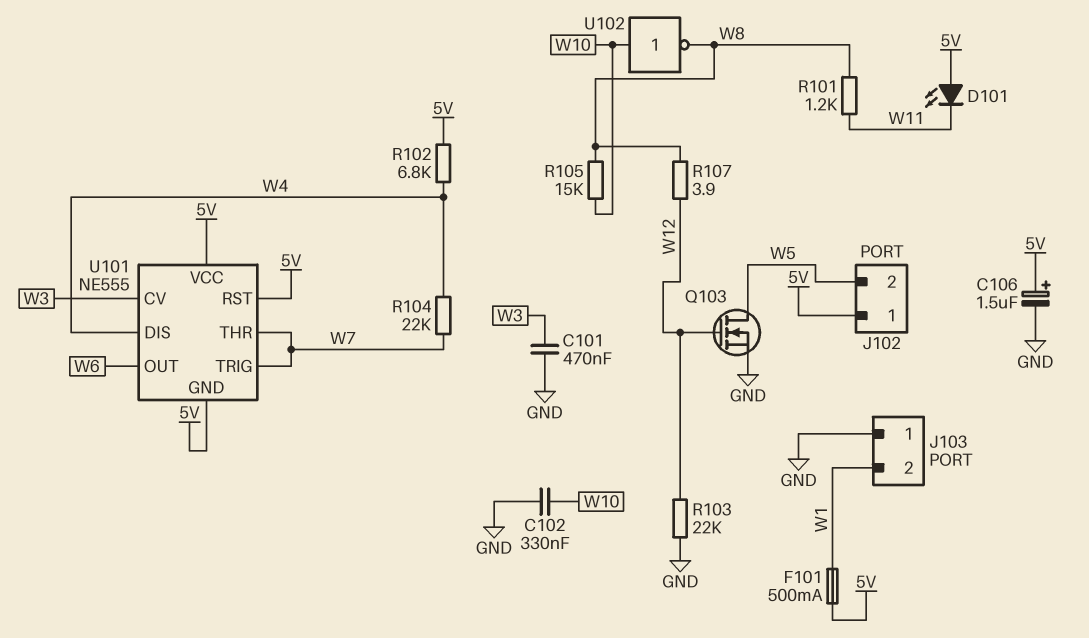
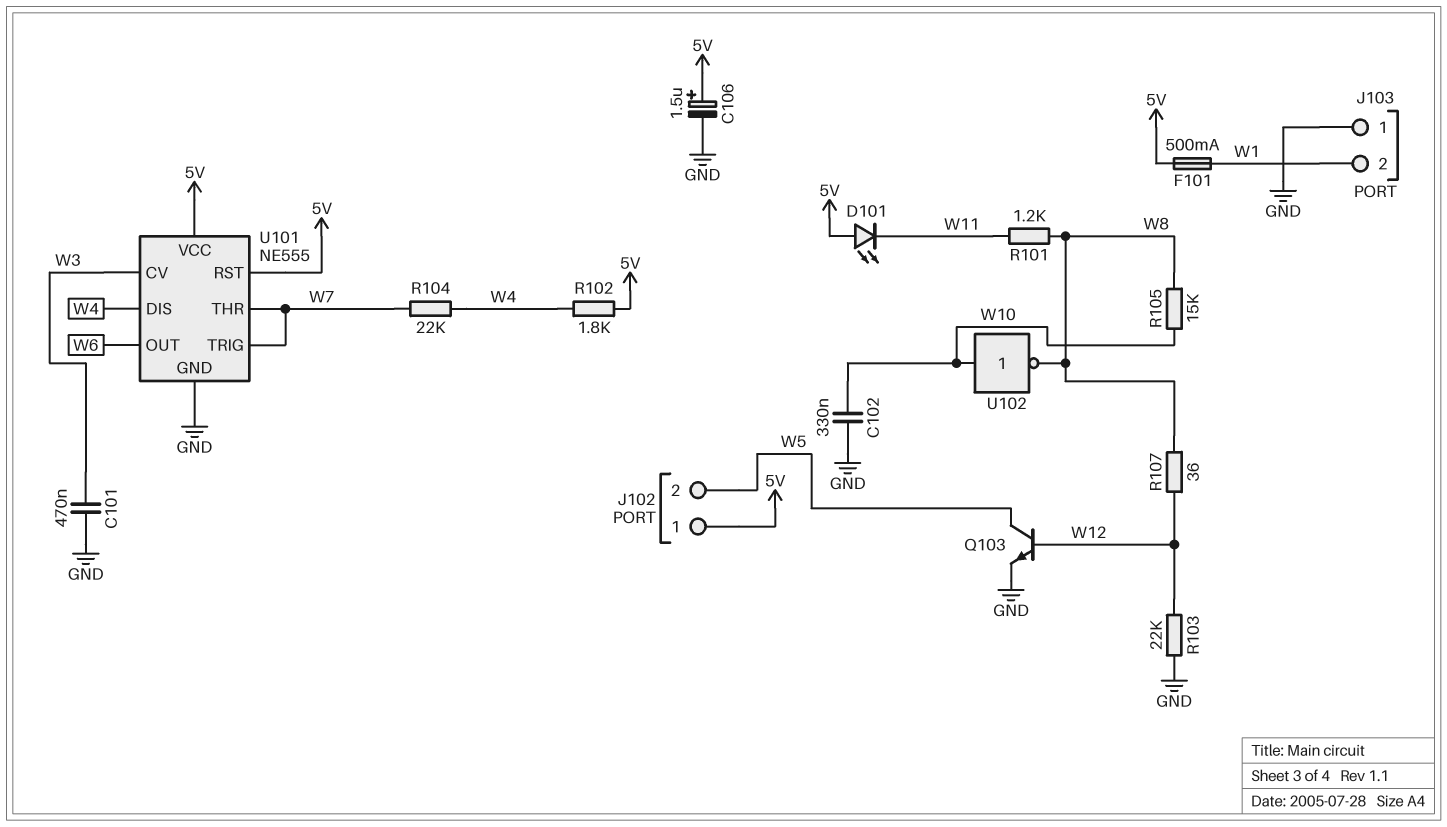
Q103: NMOS (G W12, D W5, S GND) -> NPN (B W12, C W5, E GND)
R102: 6.8k (5V, W4) -> 1.8k (5V, W4)
R107: 3.9 (W8, W12) -> 36 (W8, W12)
U101 pin GND: 5V -> GND

